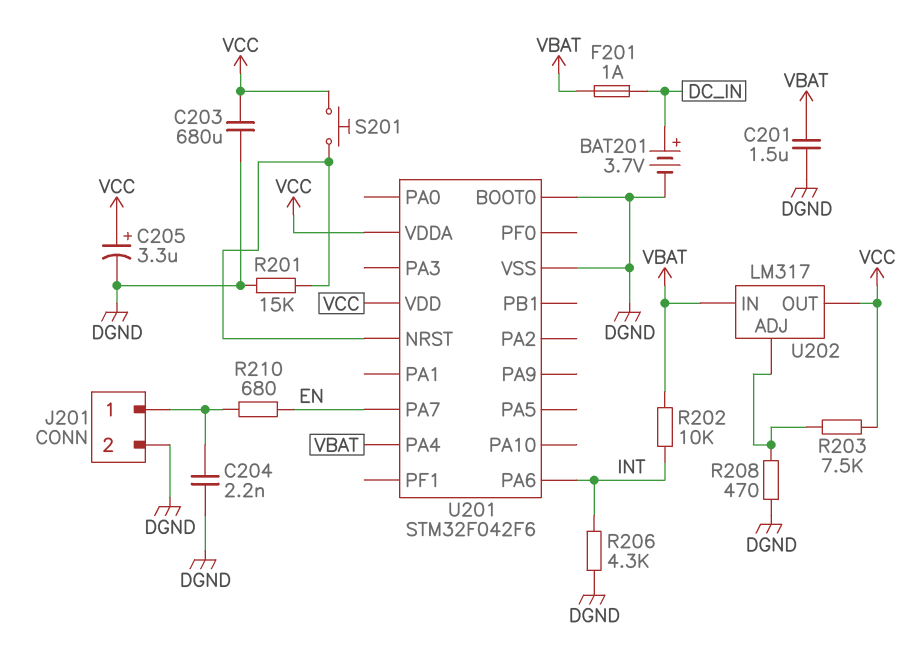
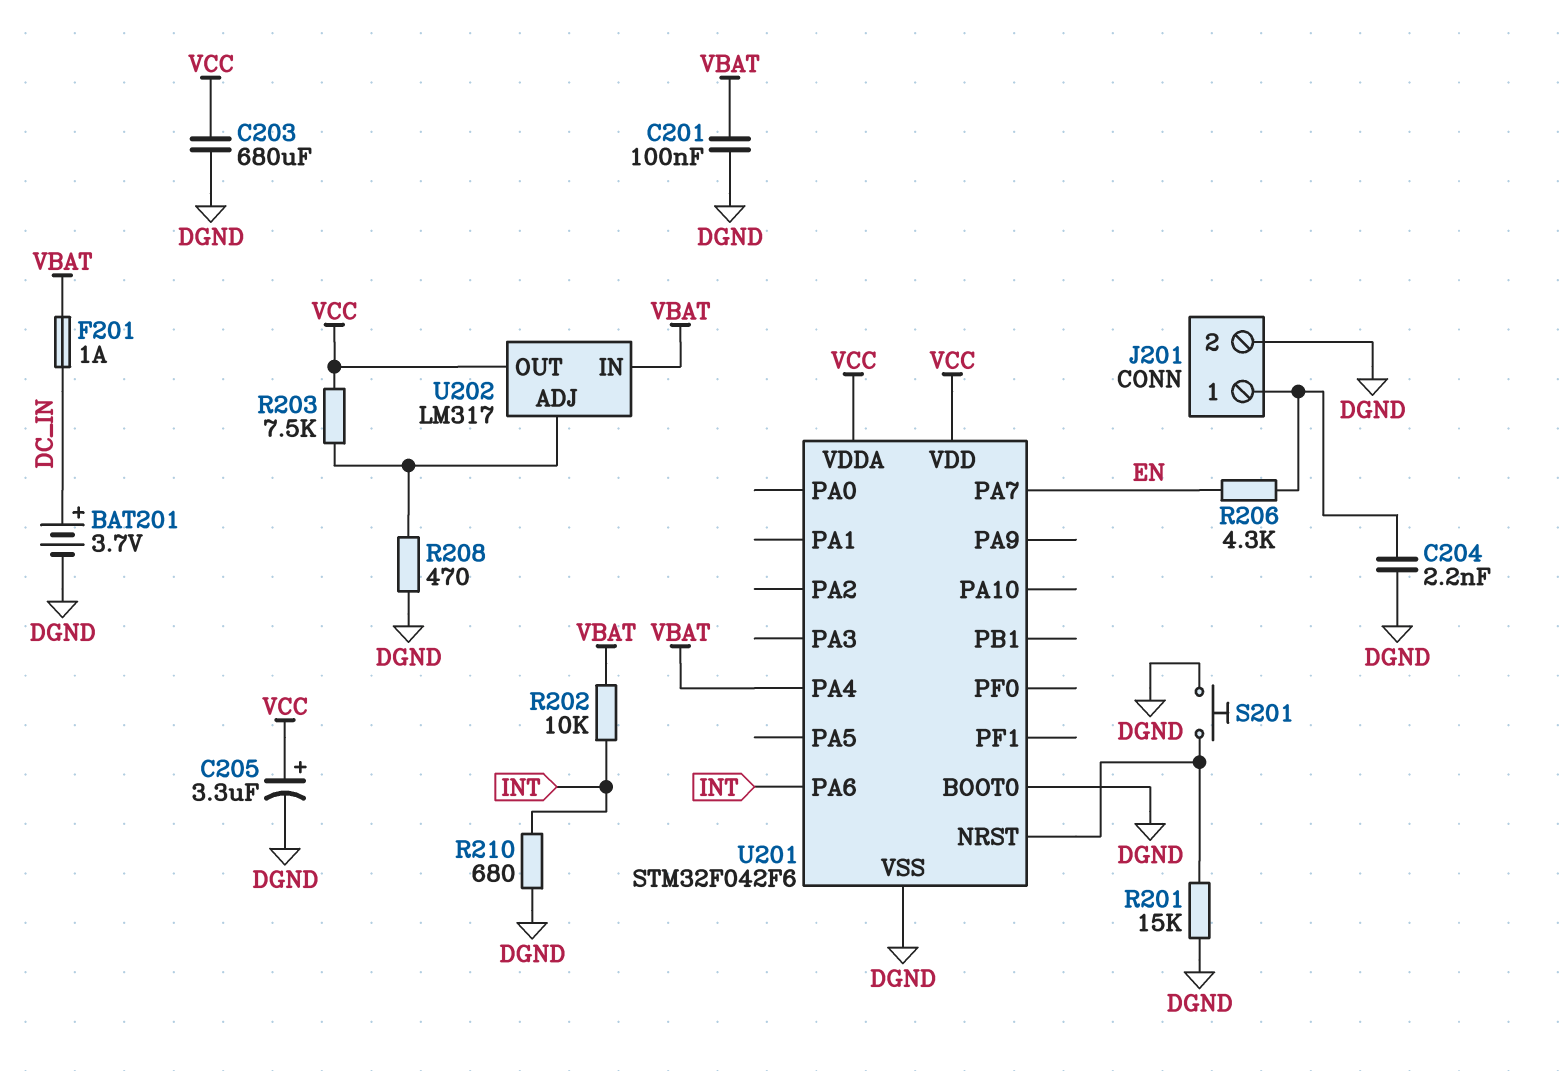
C201: 1.5uF (DGND, VBAT) -> 100nF (DGND, VBAT)
R206: 4.3k (DGND, INT) -> 4.3k (EN, J201/1)
R210: 680 (EN, J201/1) -> 680 (DGND, INT)
S201: button (U201/NRST, VCC) -> button (DGND, U201/NRST)

